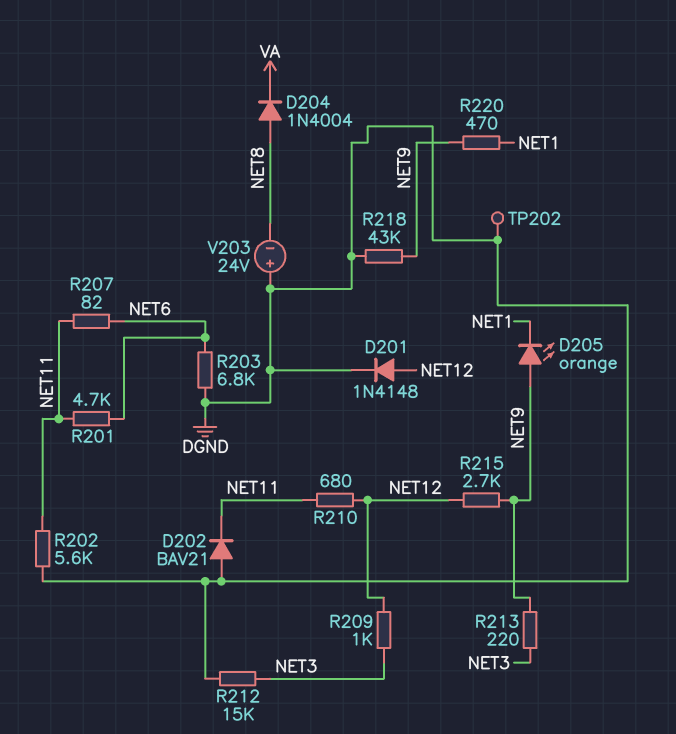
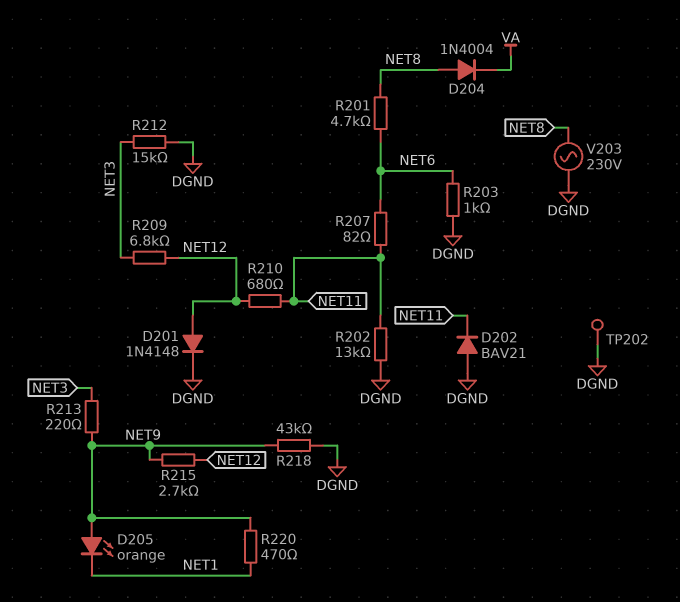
R201: 4.7k (NET6, NET11) -> 4.7k (NET6, NET8)
R202: 5.6k (DGND, NET11) -> 13k (DGND, NET11)
R203: 6.8k (DGND, NET6) -> 1k (DGND, NET6)
R209: 1k (NET3, NET12) -> 6.8k (NET3, NET12)
V203: 24V (plus DGND, minus NET8) -> AC 230V (DGND, NET8)

